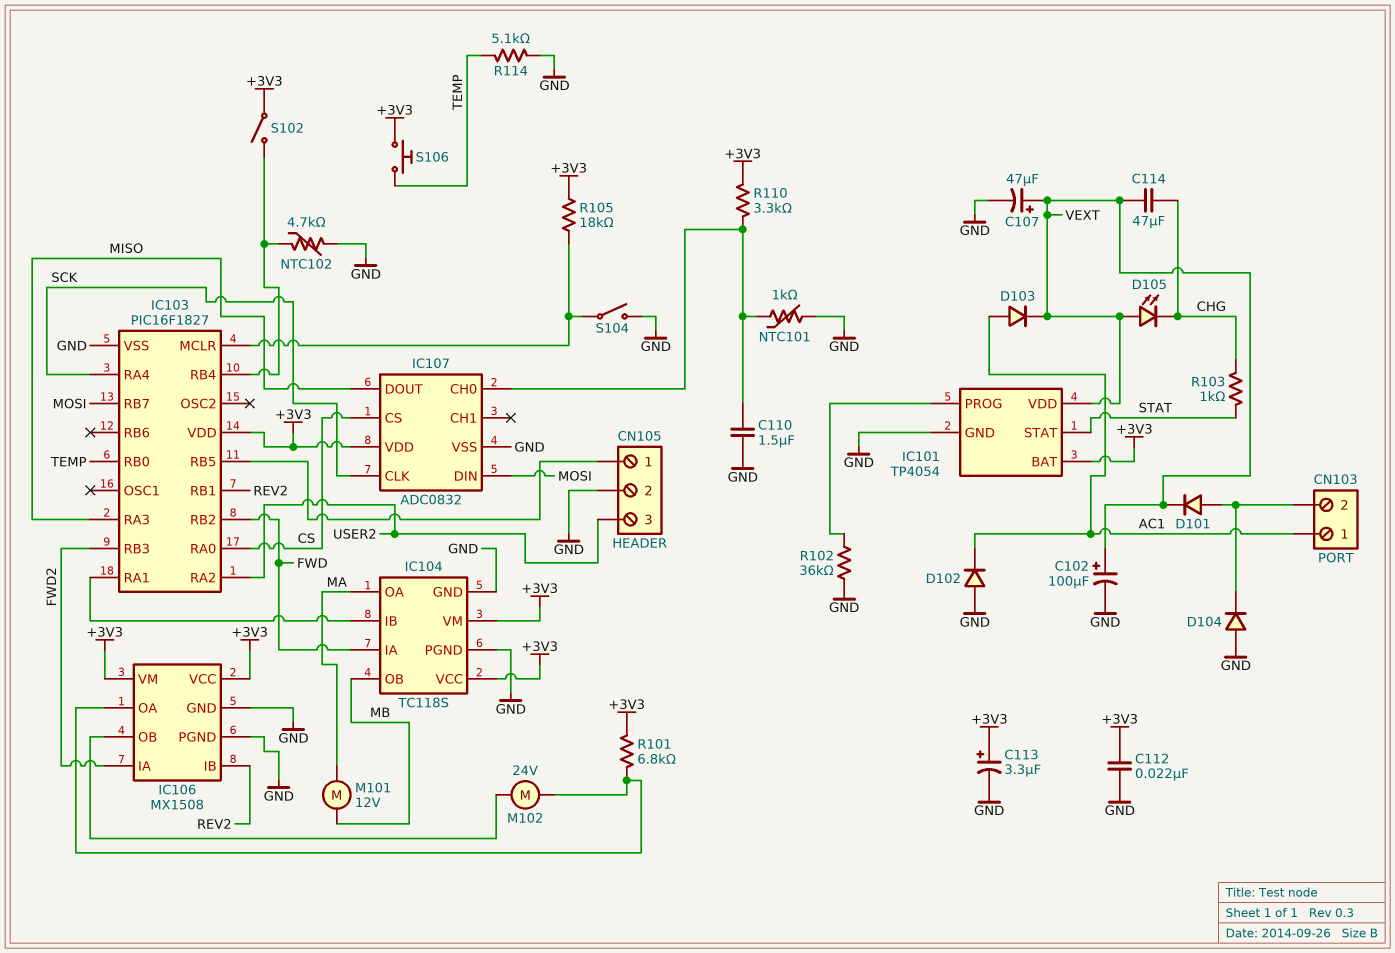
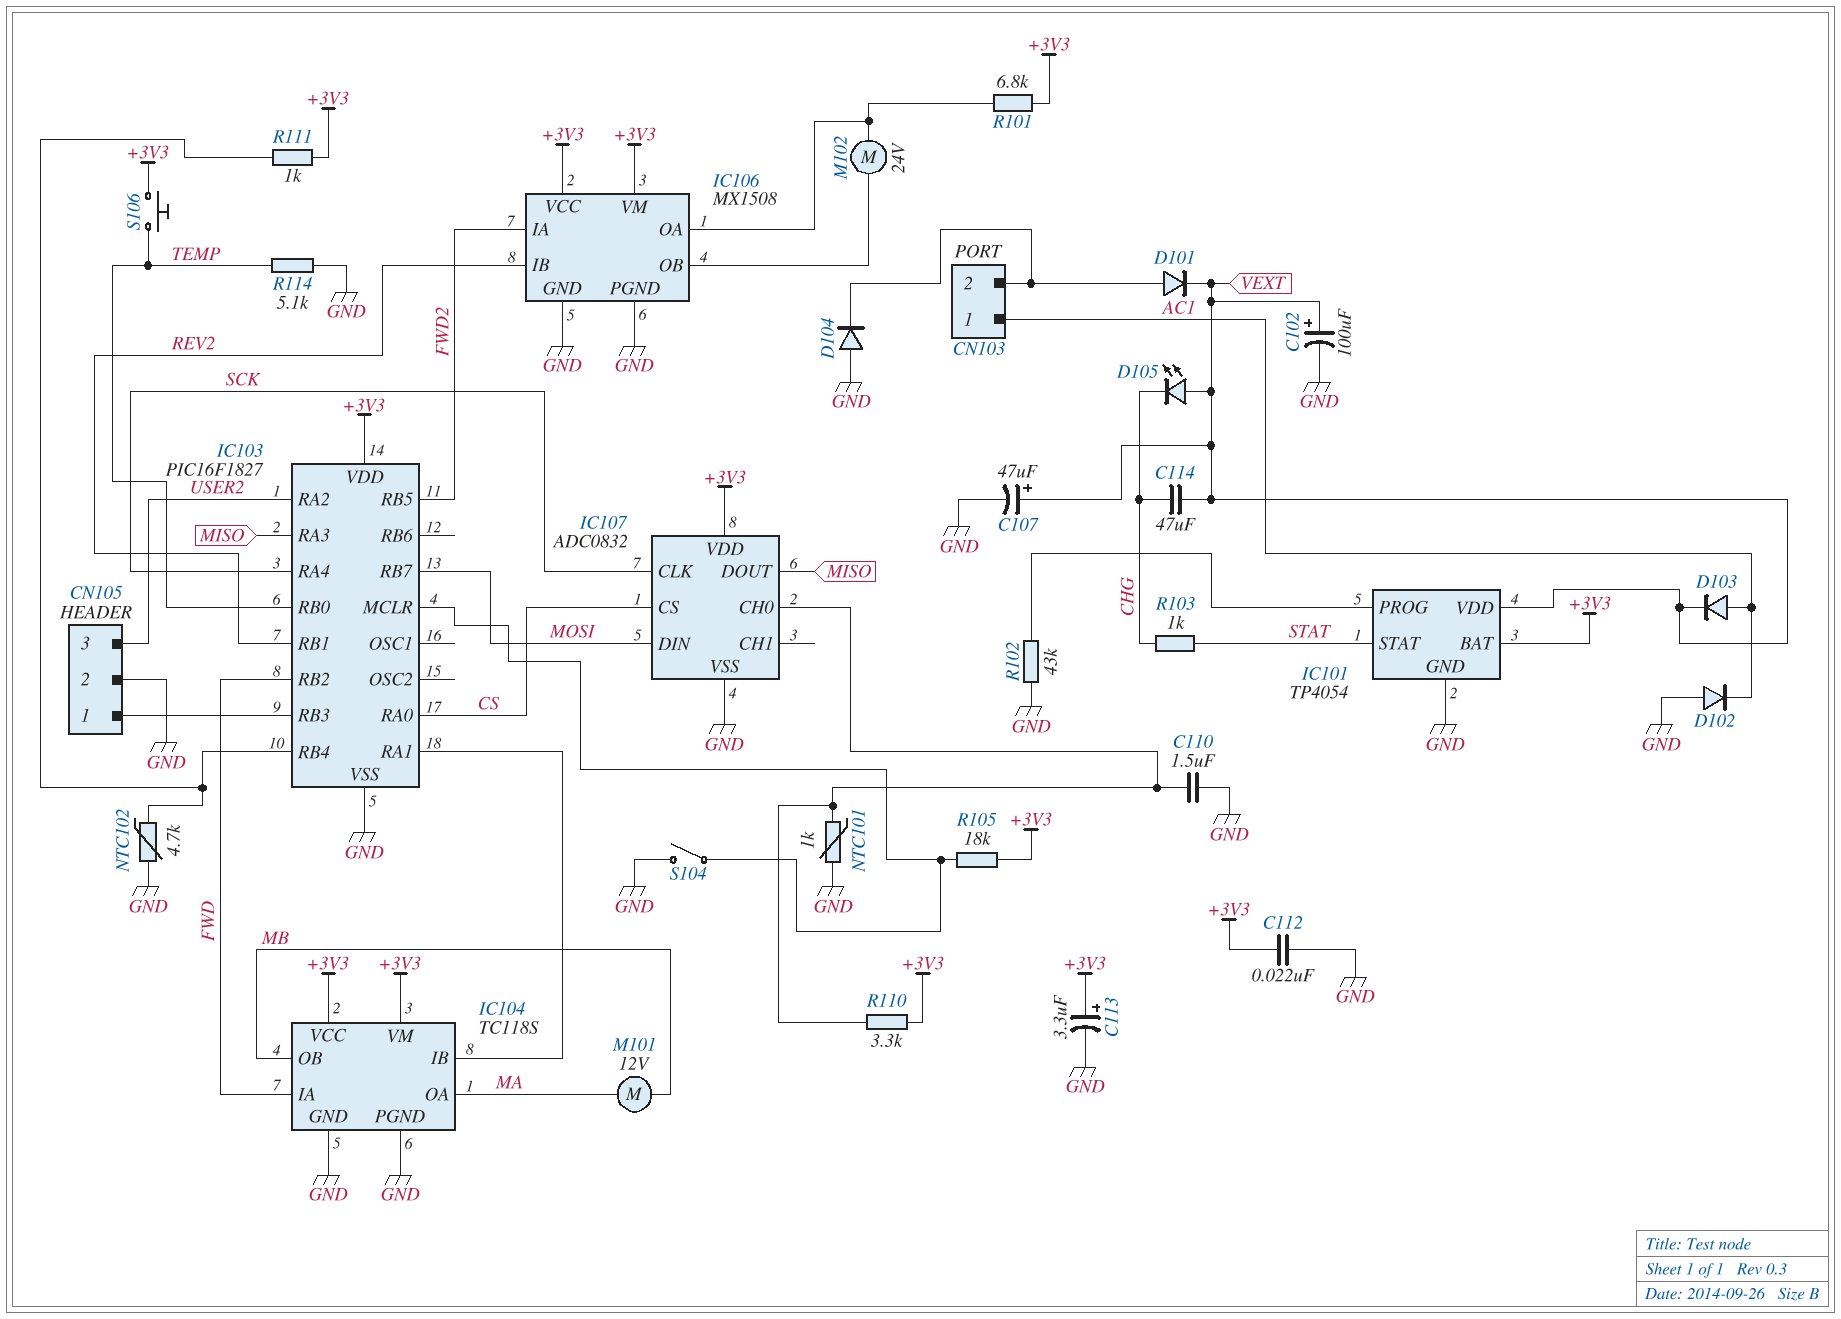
IC103 pin RB3: FWD2 -> CN105/1
IC103 pin RB5: CN105/1 -> FWD2
R102: 36k (GND, IC101/PROG) -> 43k (GND, IC101/PROG)
R111: none -> 1k (+3V3, IC103/RB4)
S102: switch (+3V3, IC103/RB4) -> none

